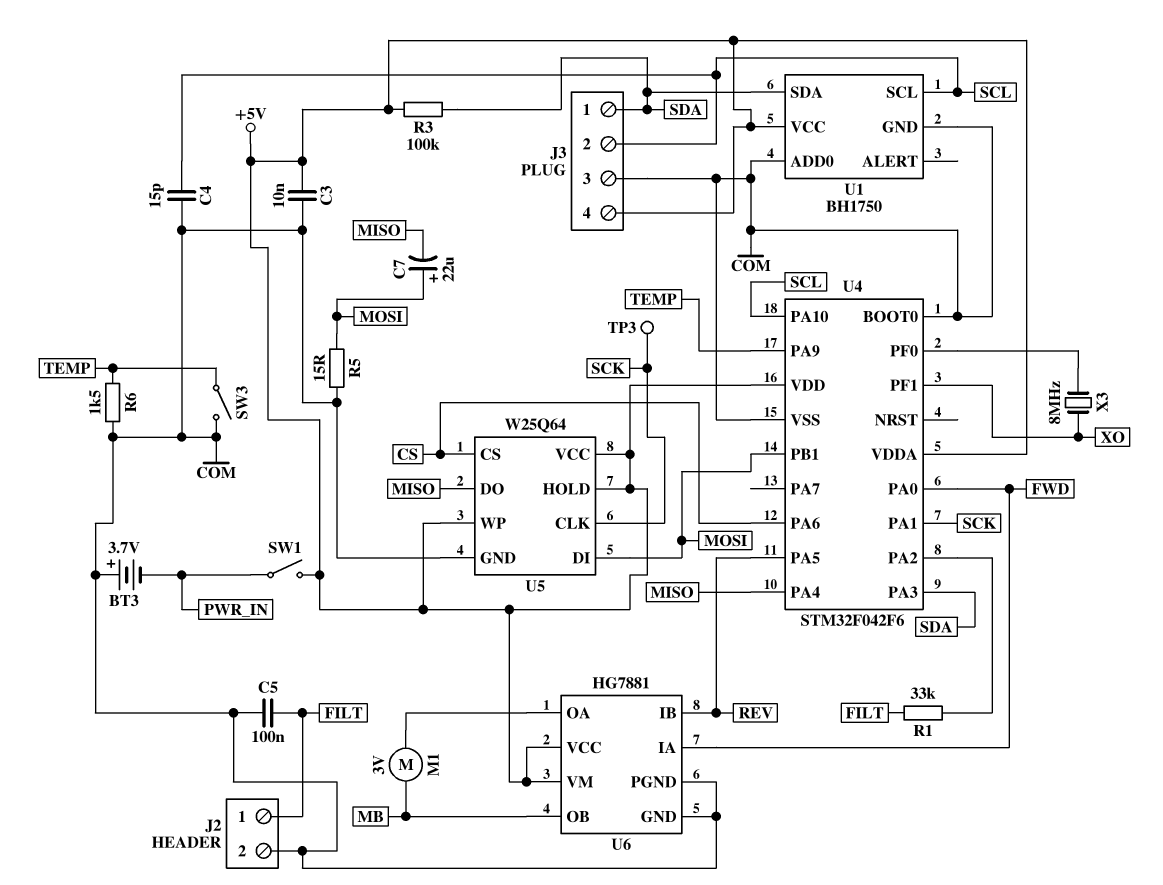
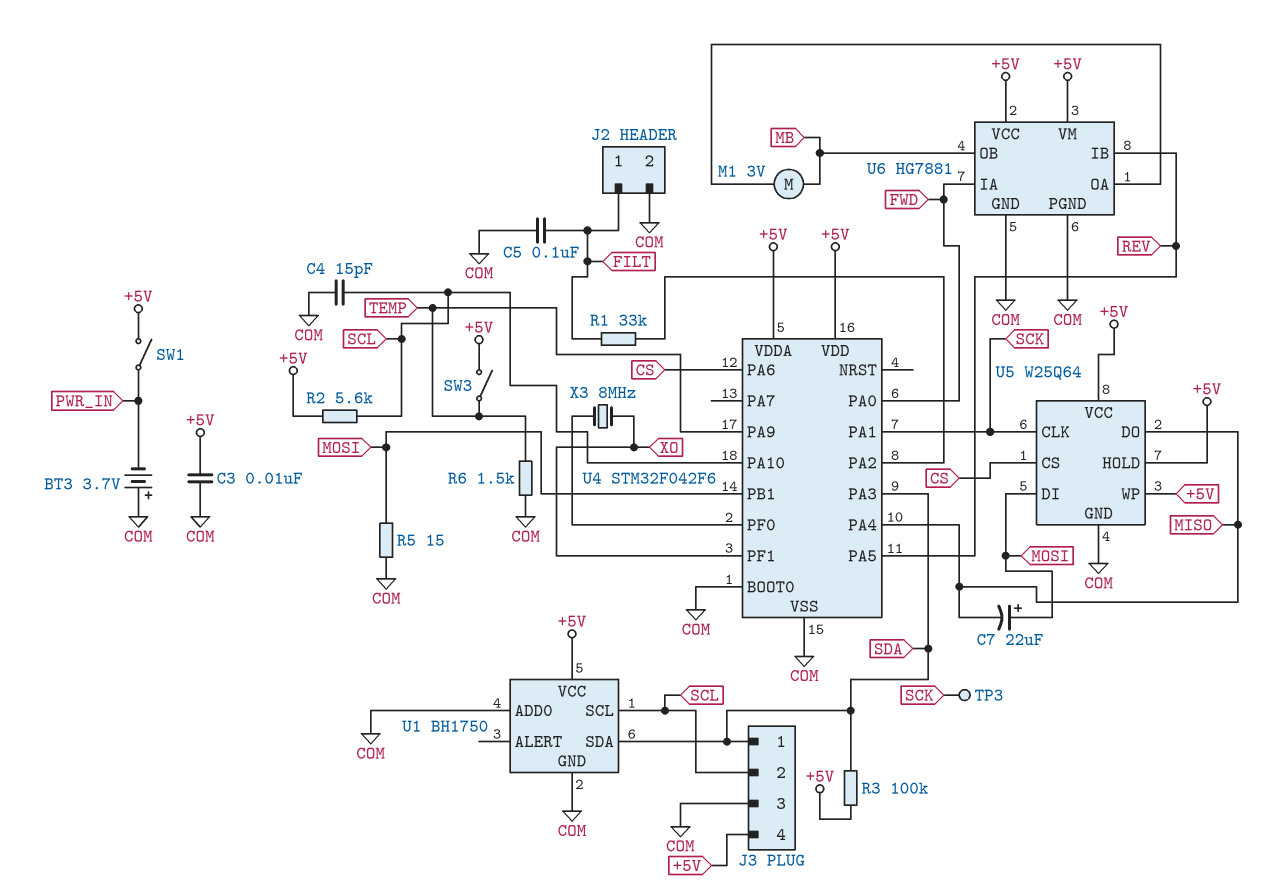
R2: none -> 5.6k (+5V, SCL)
SW3: switch (COM, TEMP) -> switch (+5V, TEMP)

